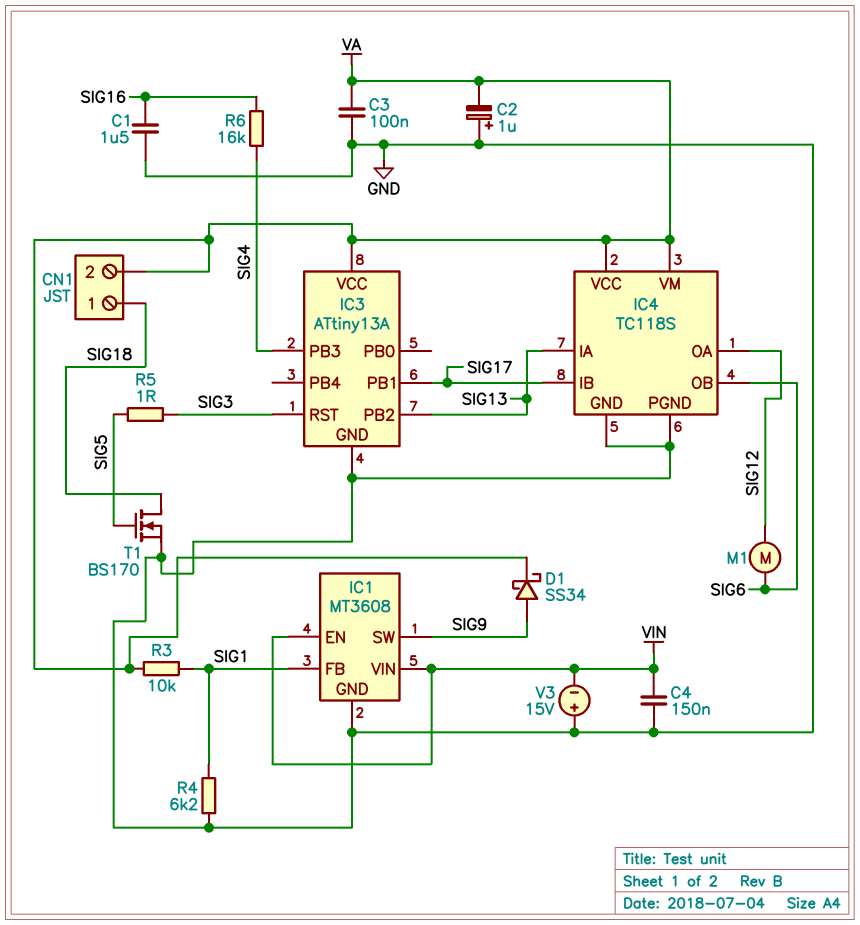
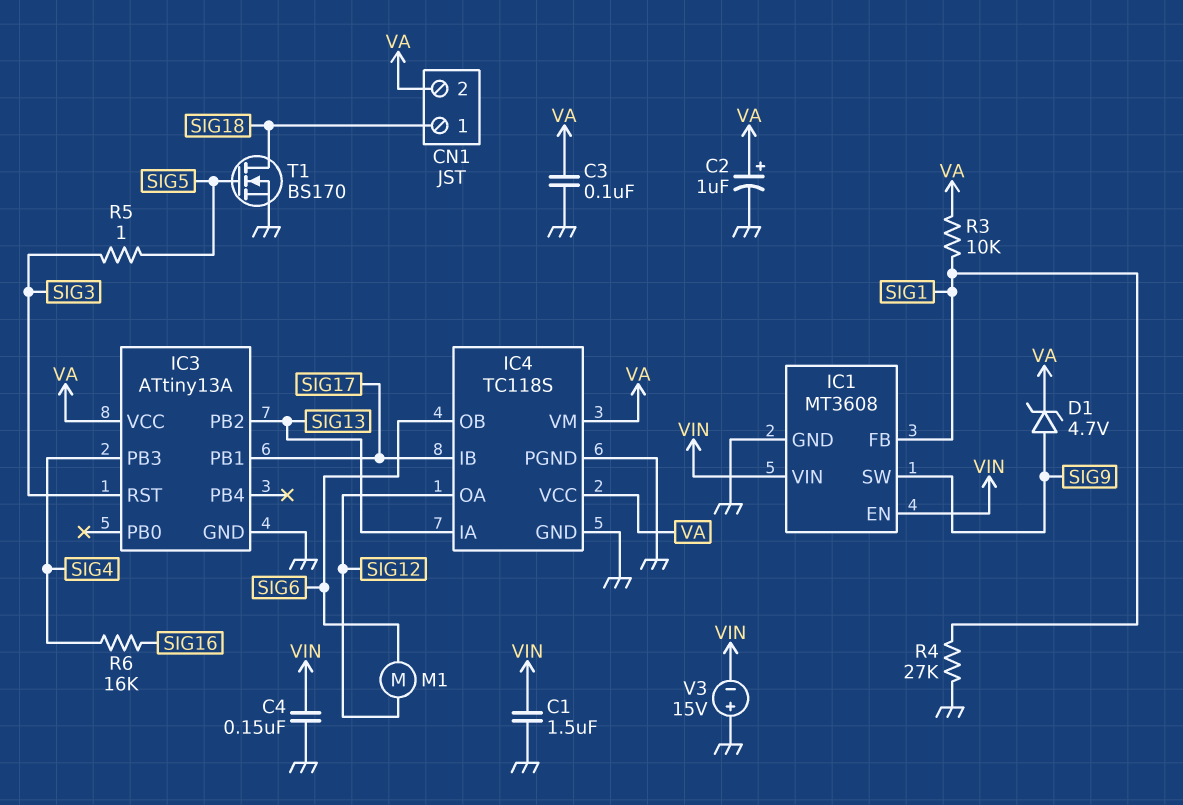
C1: 1.5uF (GND, SIG16) -> 1.5uF (GND, VIN)
C2: 1uF (plus GND, minus VA) -> 1uF (plus VA, minus GND)
D1: schottky SS34 (A SIG9, K VA) -> zener 4.7V (A SIG9, K VA)
R4: 6.2k (GND, SIG1) -> 27k (GND, SIG1)

